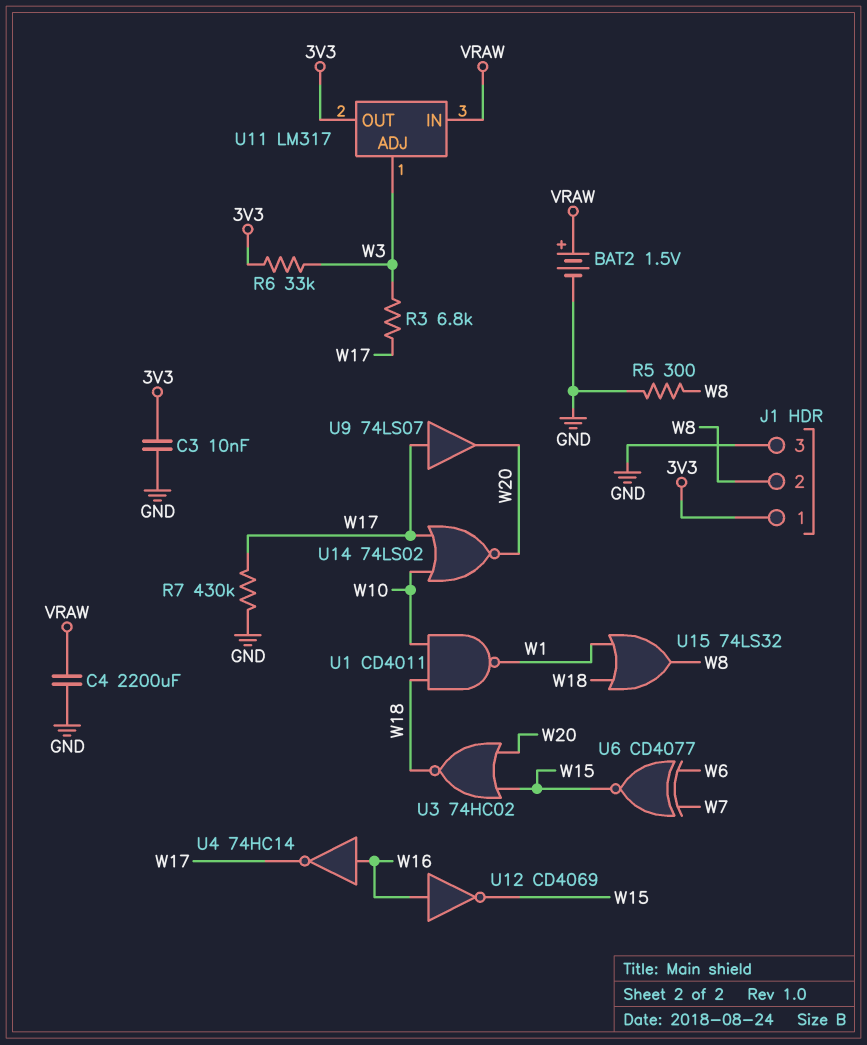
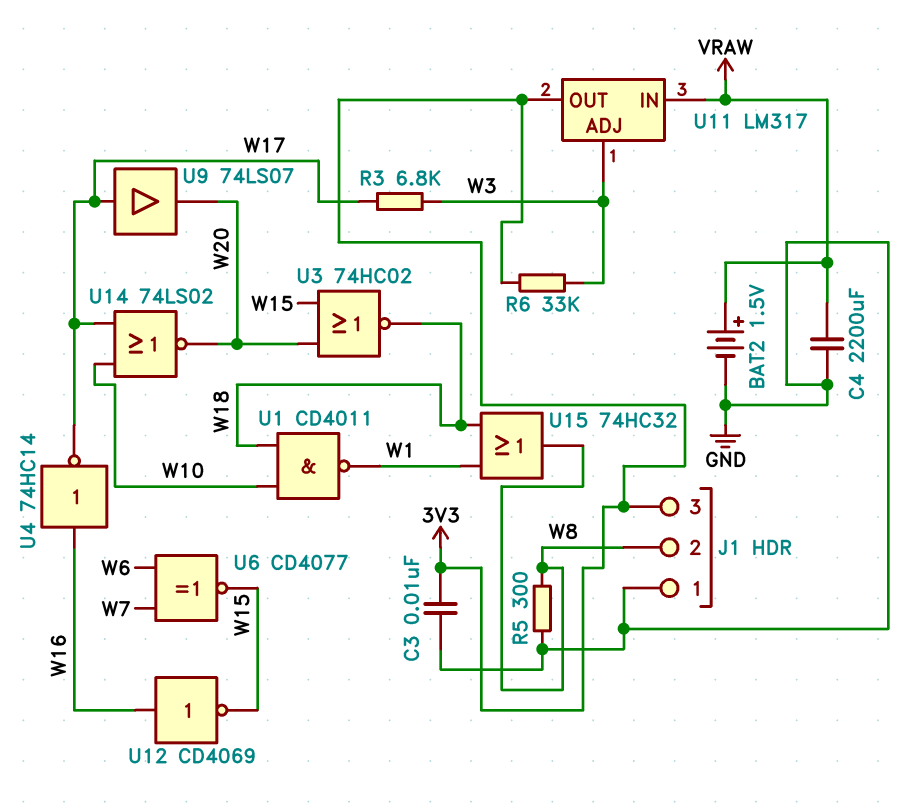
J1 pin 1: 3V3 -> GND
J1 pin 3: GND -> 3V3
R7: 430k (GND, W17) -> none
U15: OR 74LS32 (in W1, in W18, out W8) -> OR 74HC32 (in W1, in W18, out W8)

